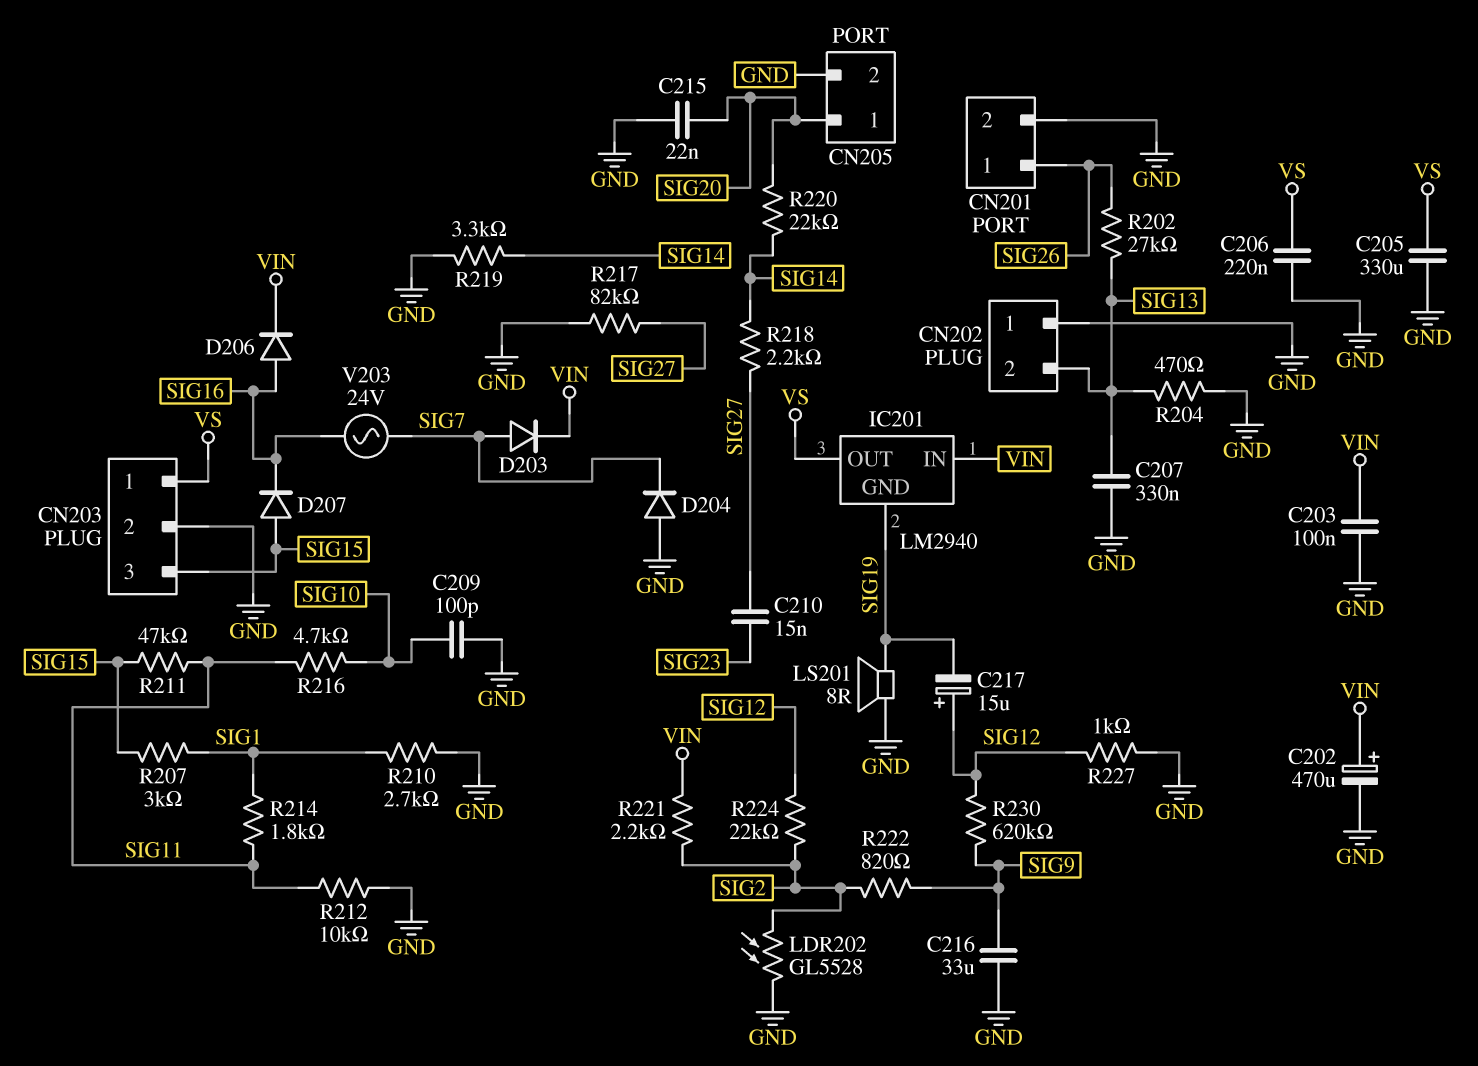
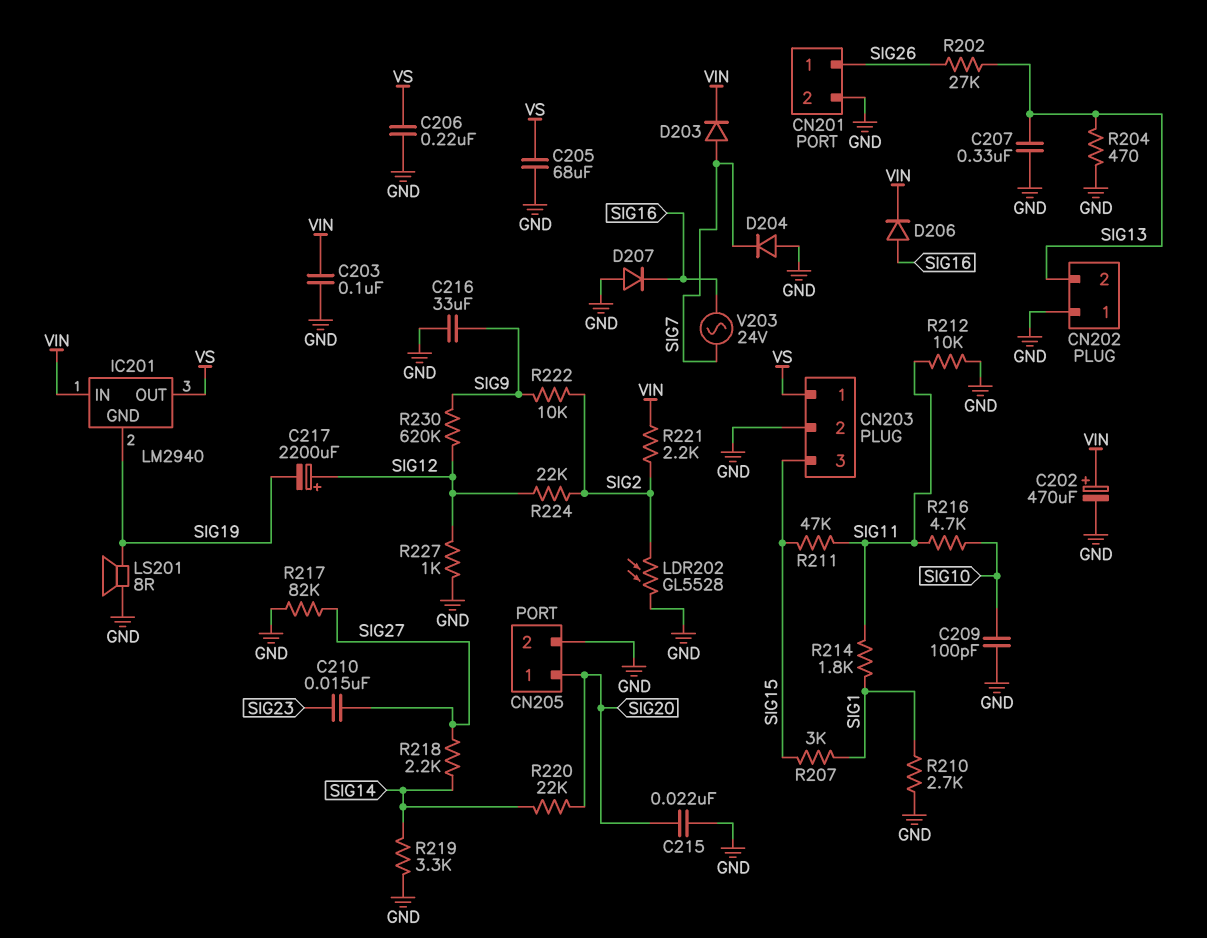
C205: 330uF (GND, VS) -> 68uF (GND, VS)
C217: 15uF (plus SIG12, minus SIG19) -> 2200uF (plus SIG12, minus SIG19)
D207: diode (A SIG15, K SIG16) -> diode (A GND, K SIG16)
R222: 820 (SIG2, SIG9) -> 10k (SIG2, SIG9)

